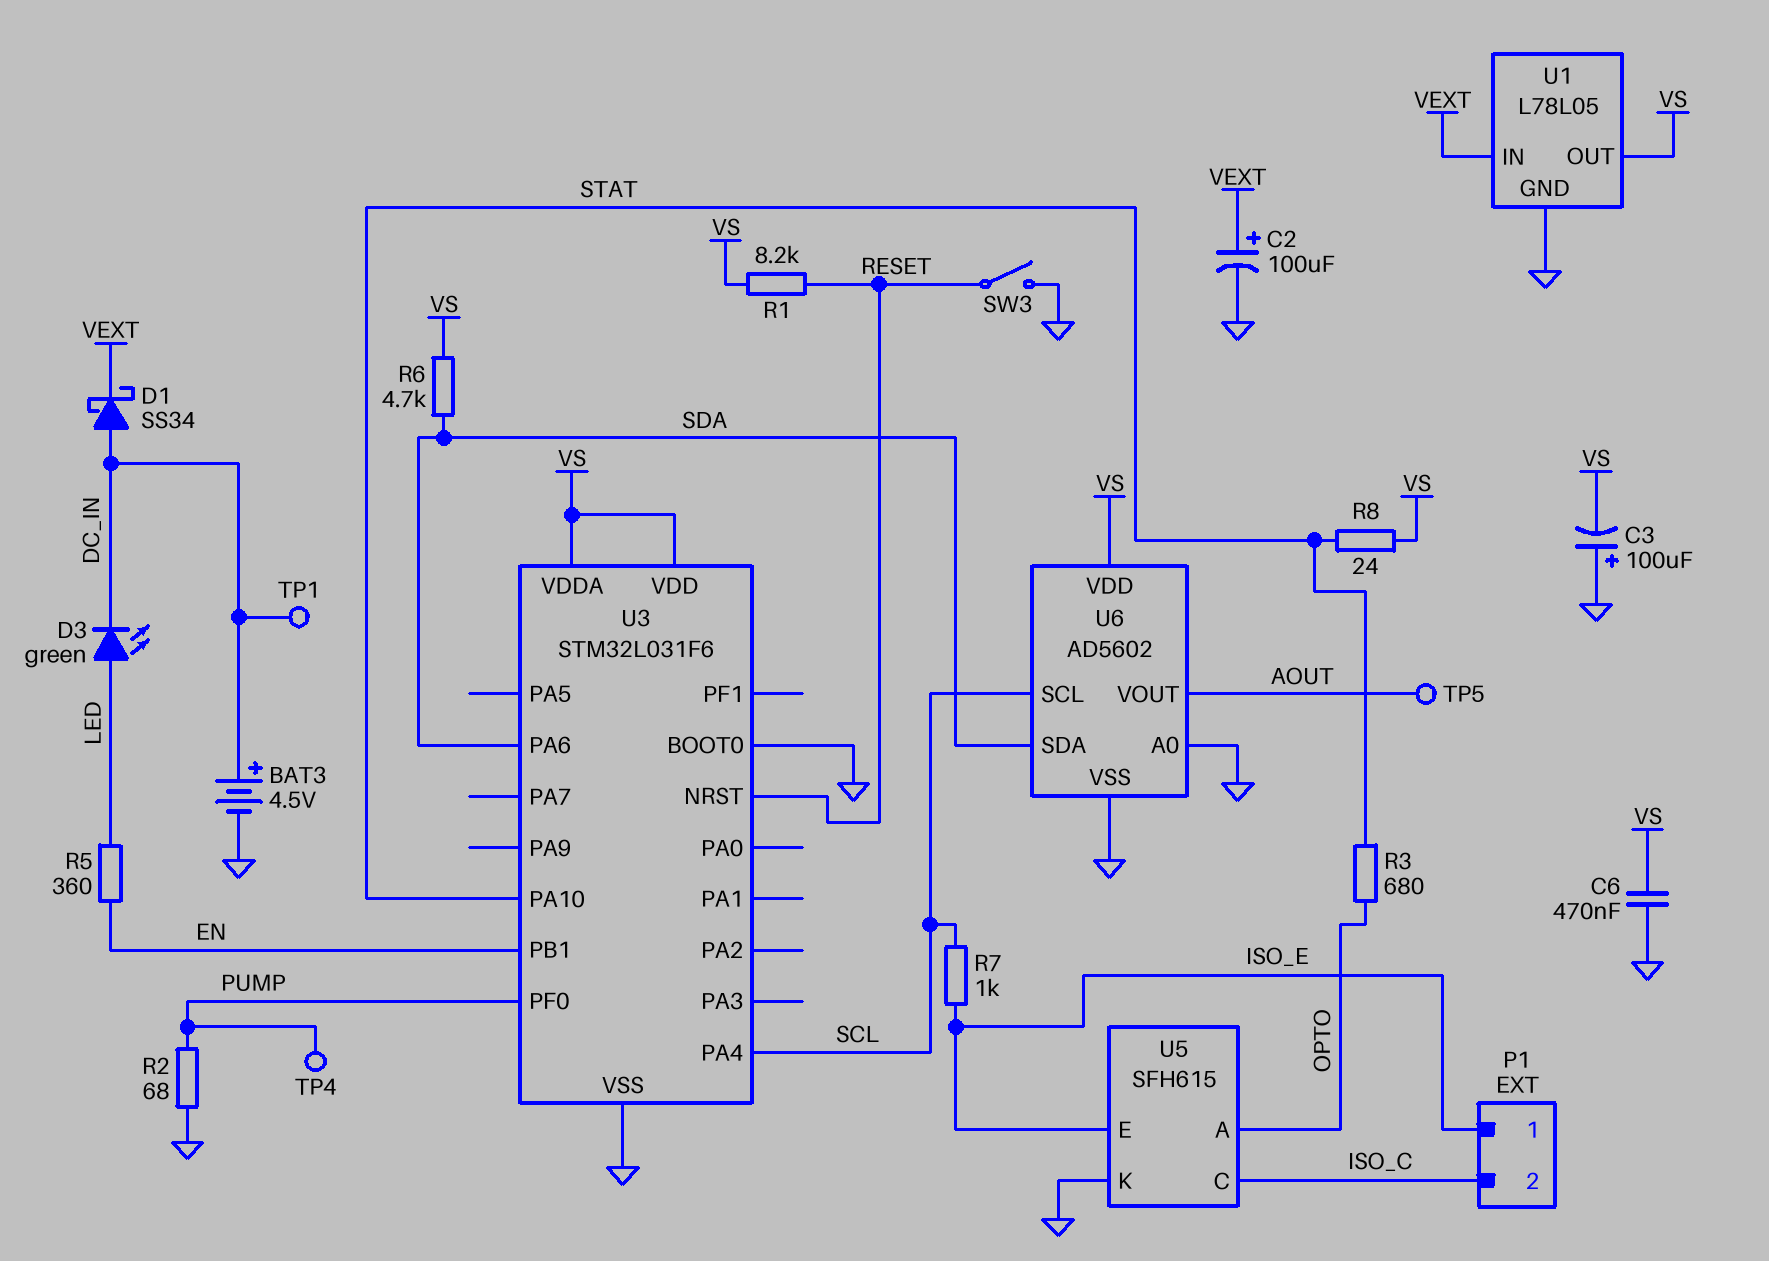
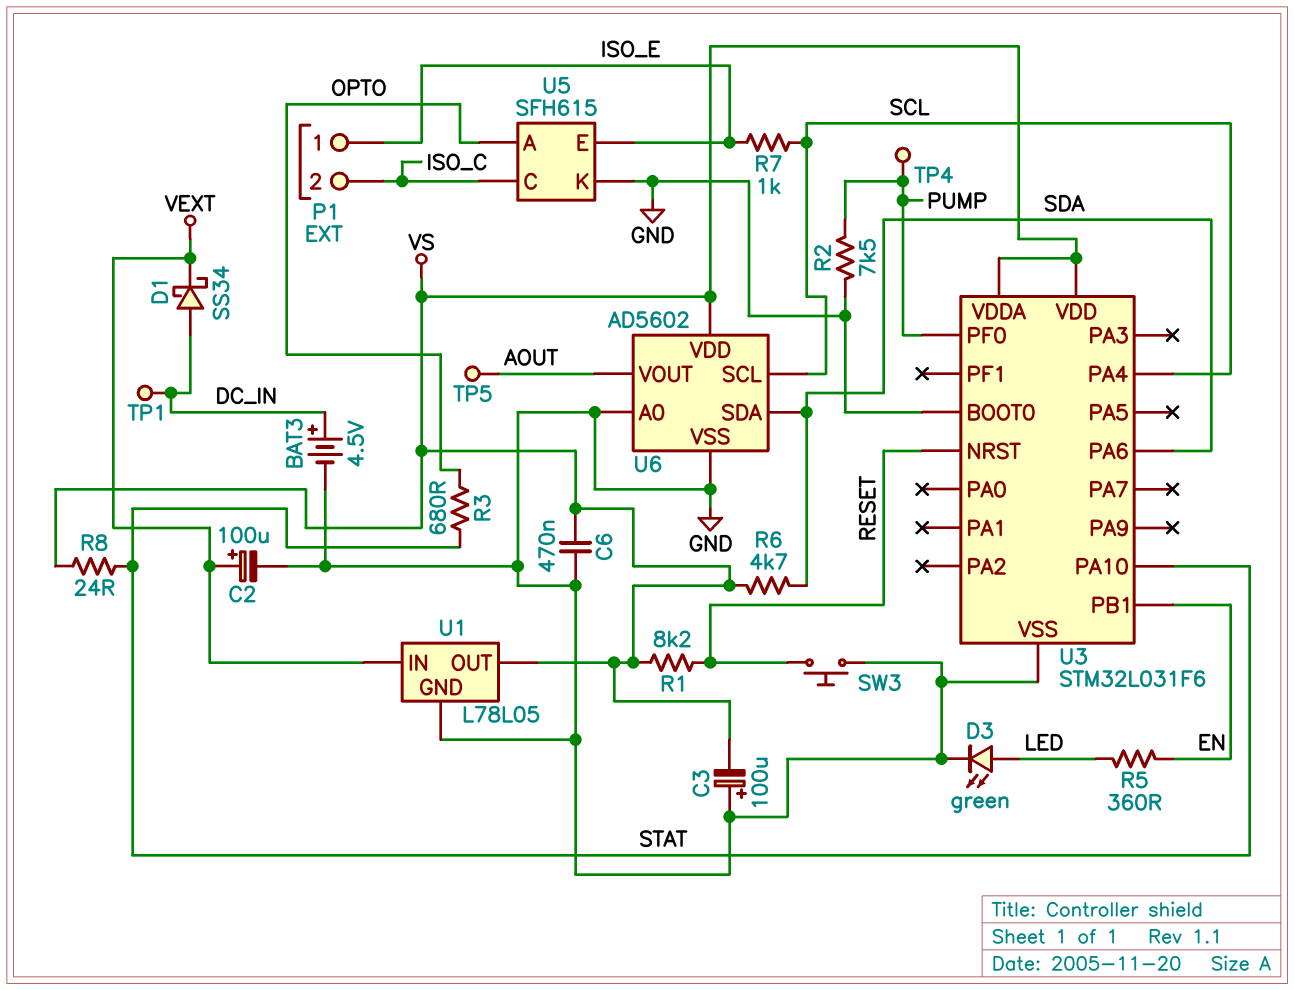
D3: LED green (A LED, K DC_IN) -> LED green (A LED, K GND)
R2: 68 (GND, PUMP) -> 7.5k (GND, PUMP)
SW3: switch (GND, RESET) -> button (GND, RESET)

